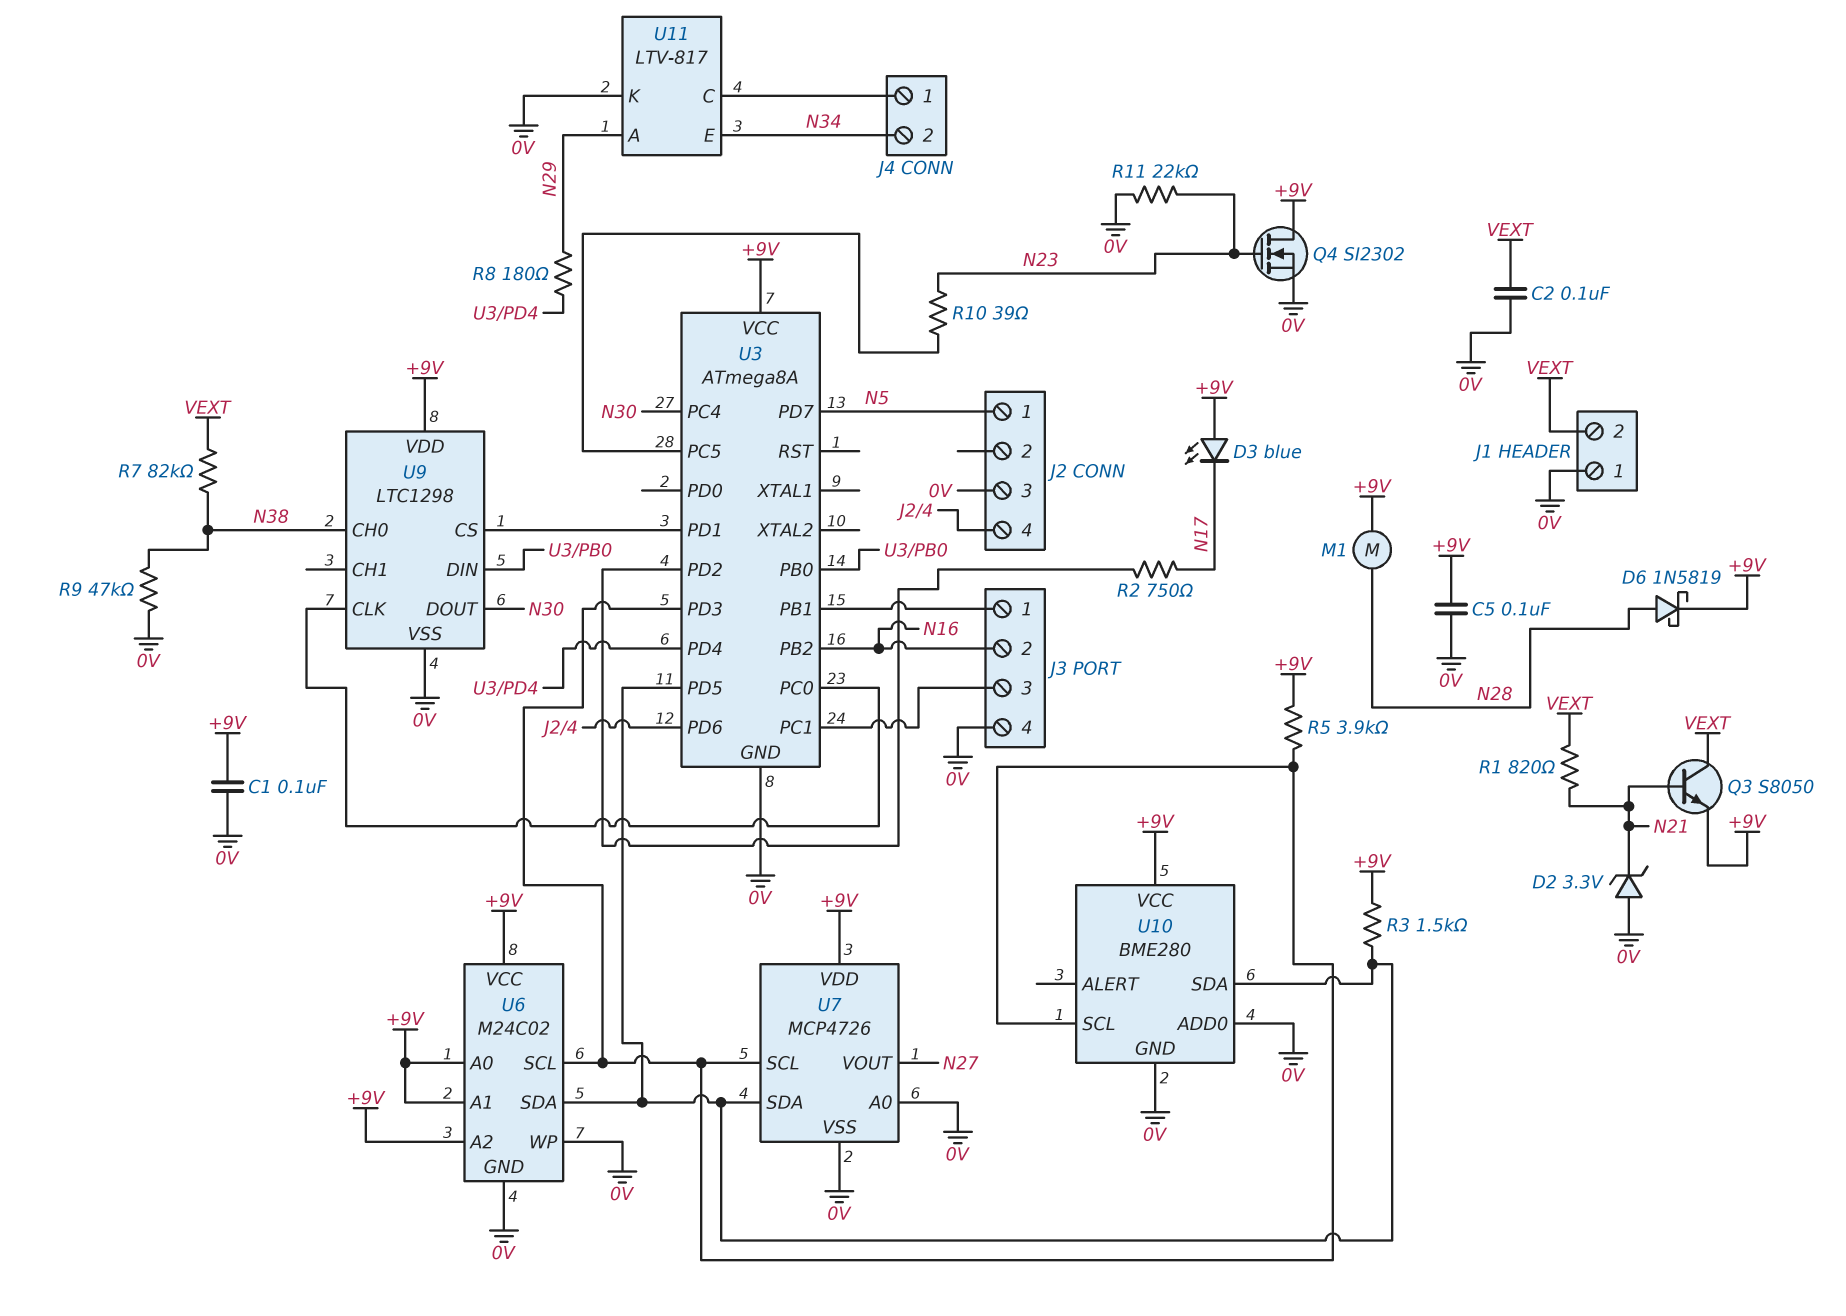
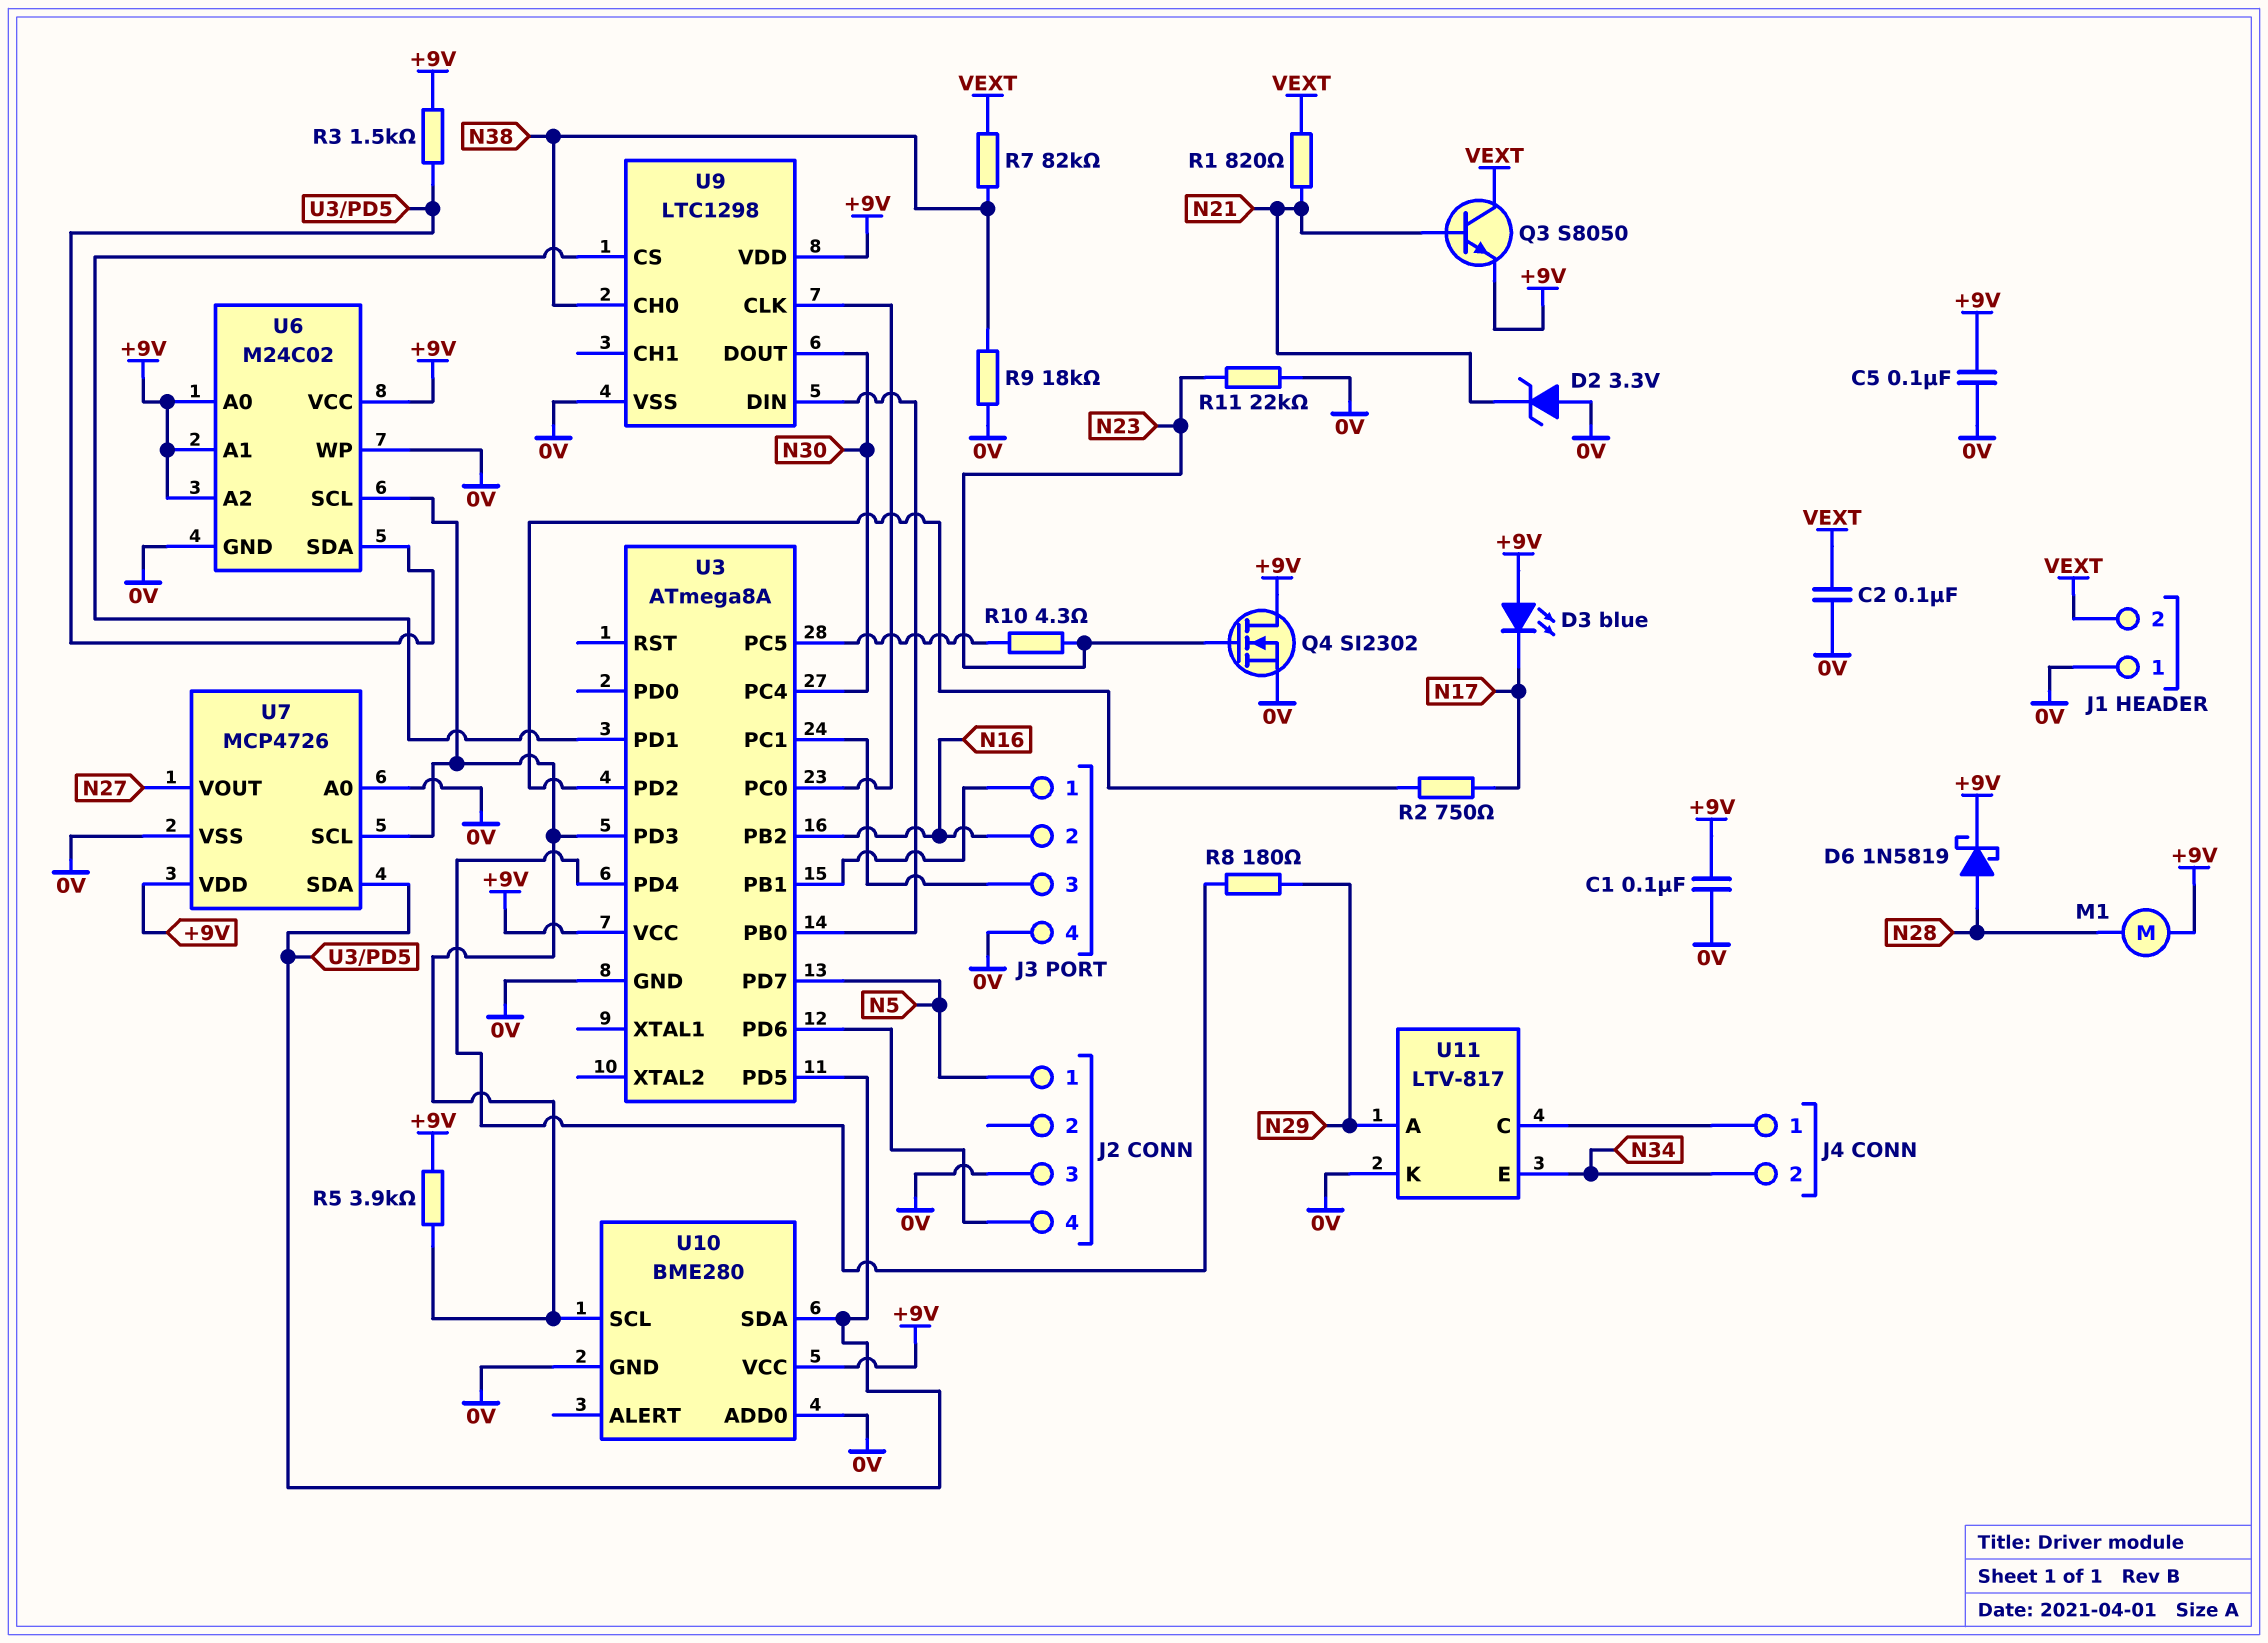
R9: 47k (0V, N38) -> 18k (0V, N38)
R10: 39 (N23, U3/PC5) -> 4.3 (N23, U3/PC5)

